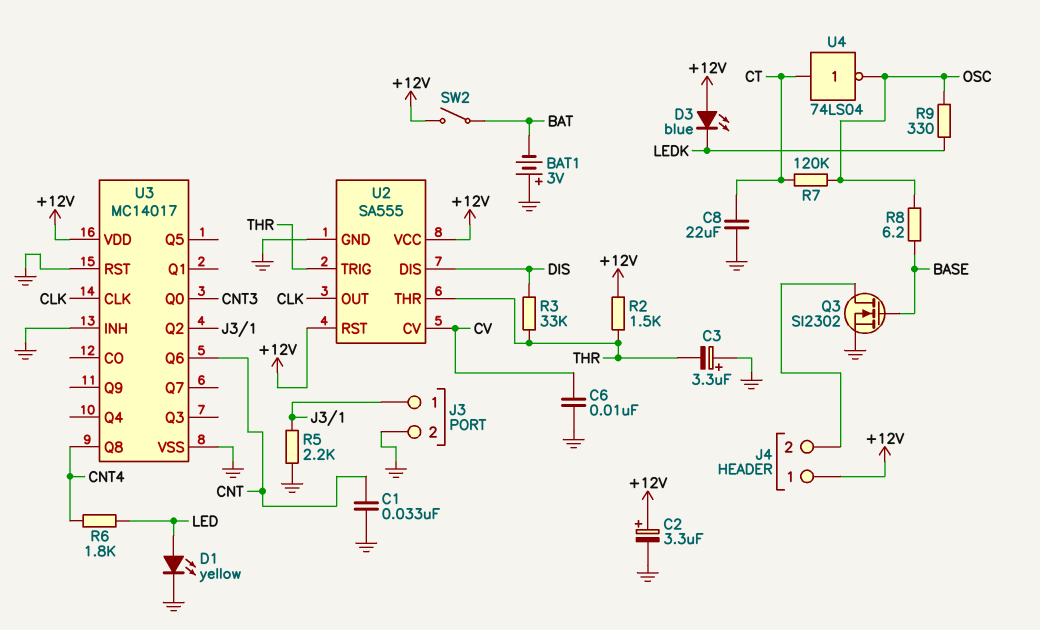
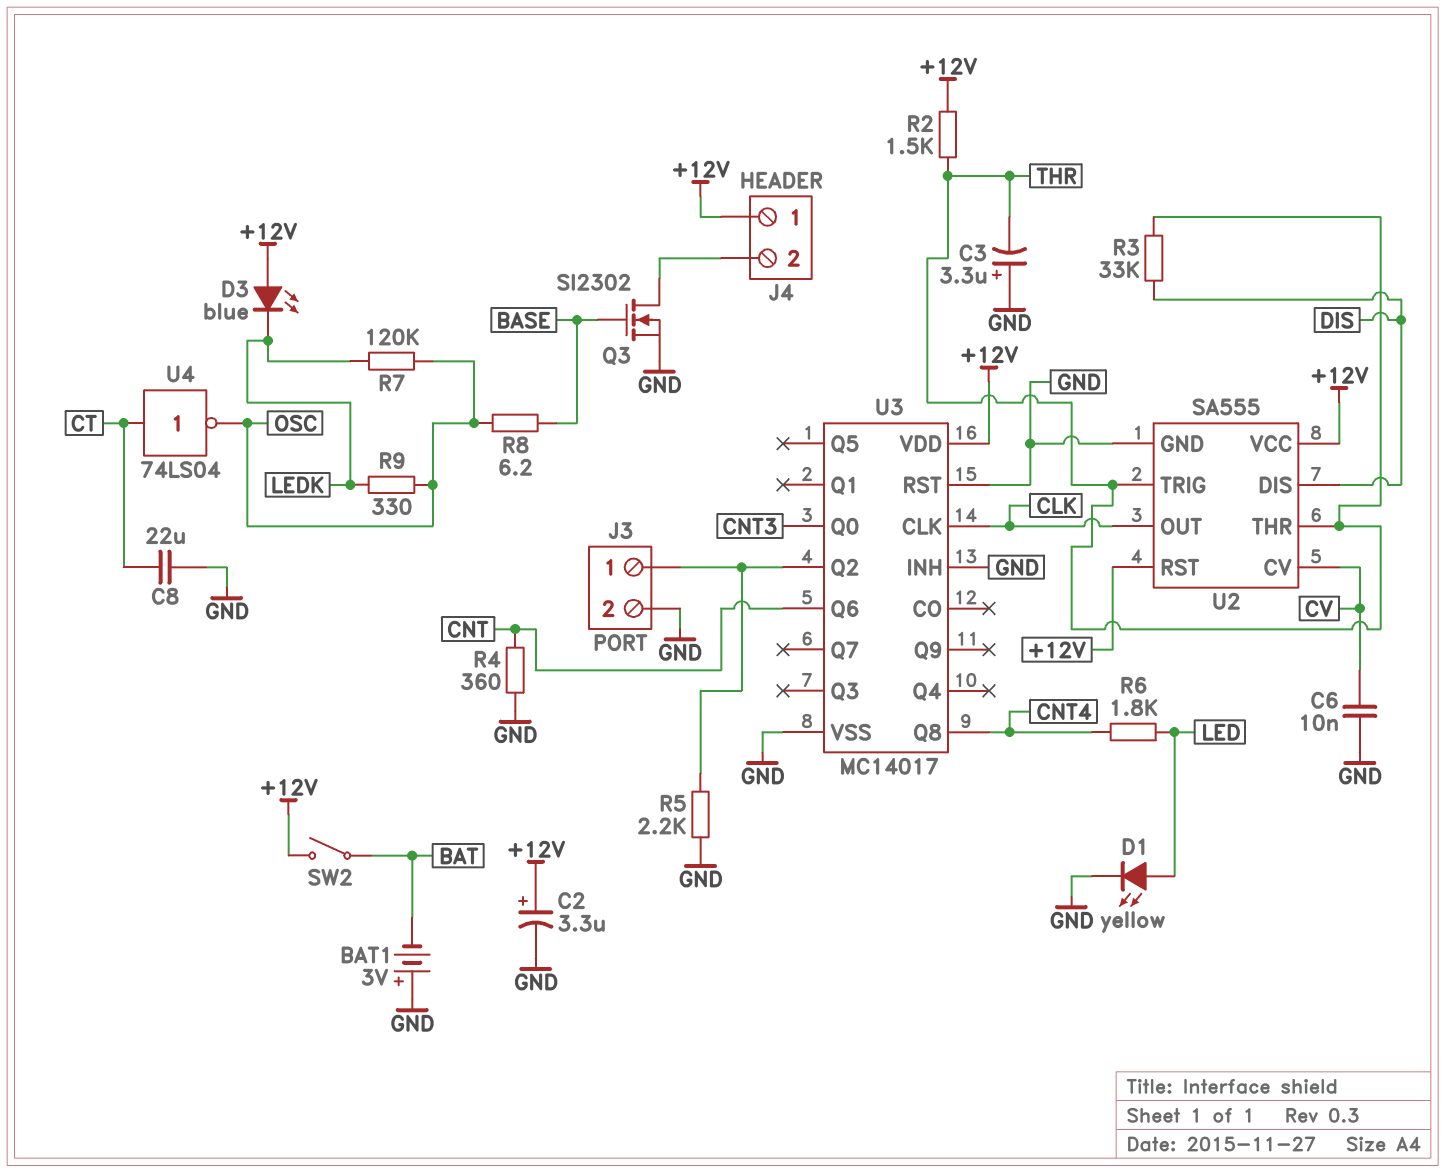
C1: 33nF (CNT, GND) -> none
R4: none -> 360 (CNT, GND)
R7: 120k (CT, OSC) -> 120k (LEDK, OSC)

